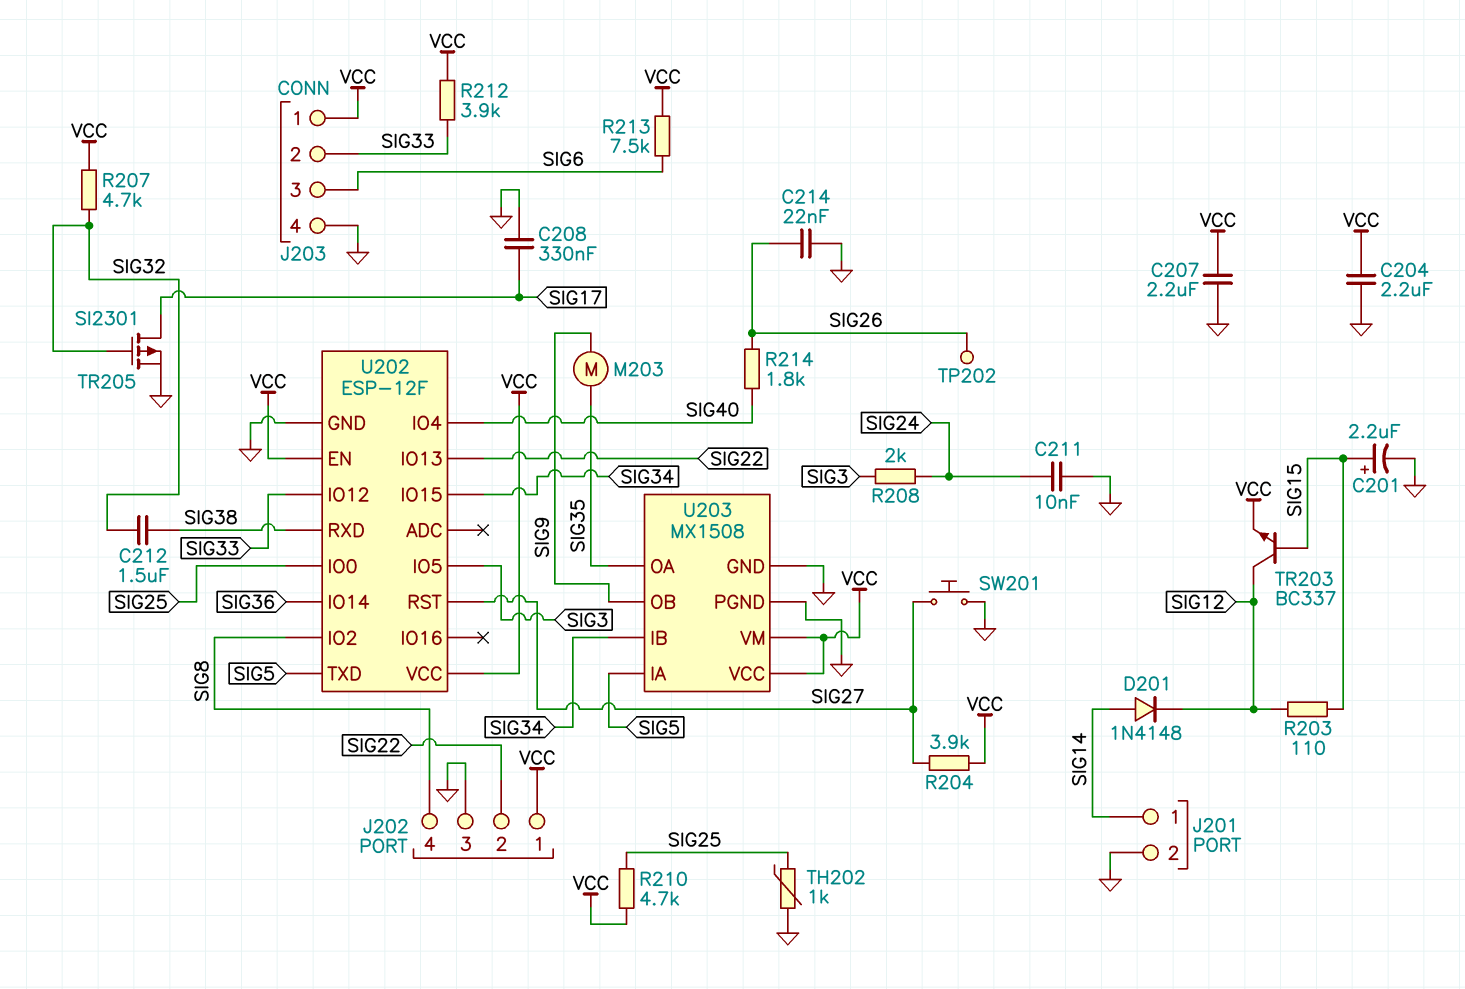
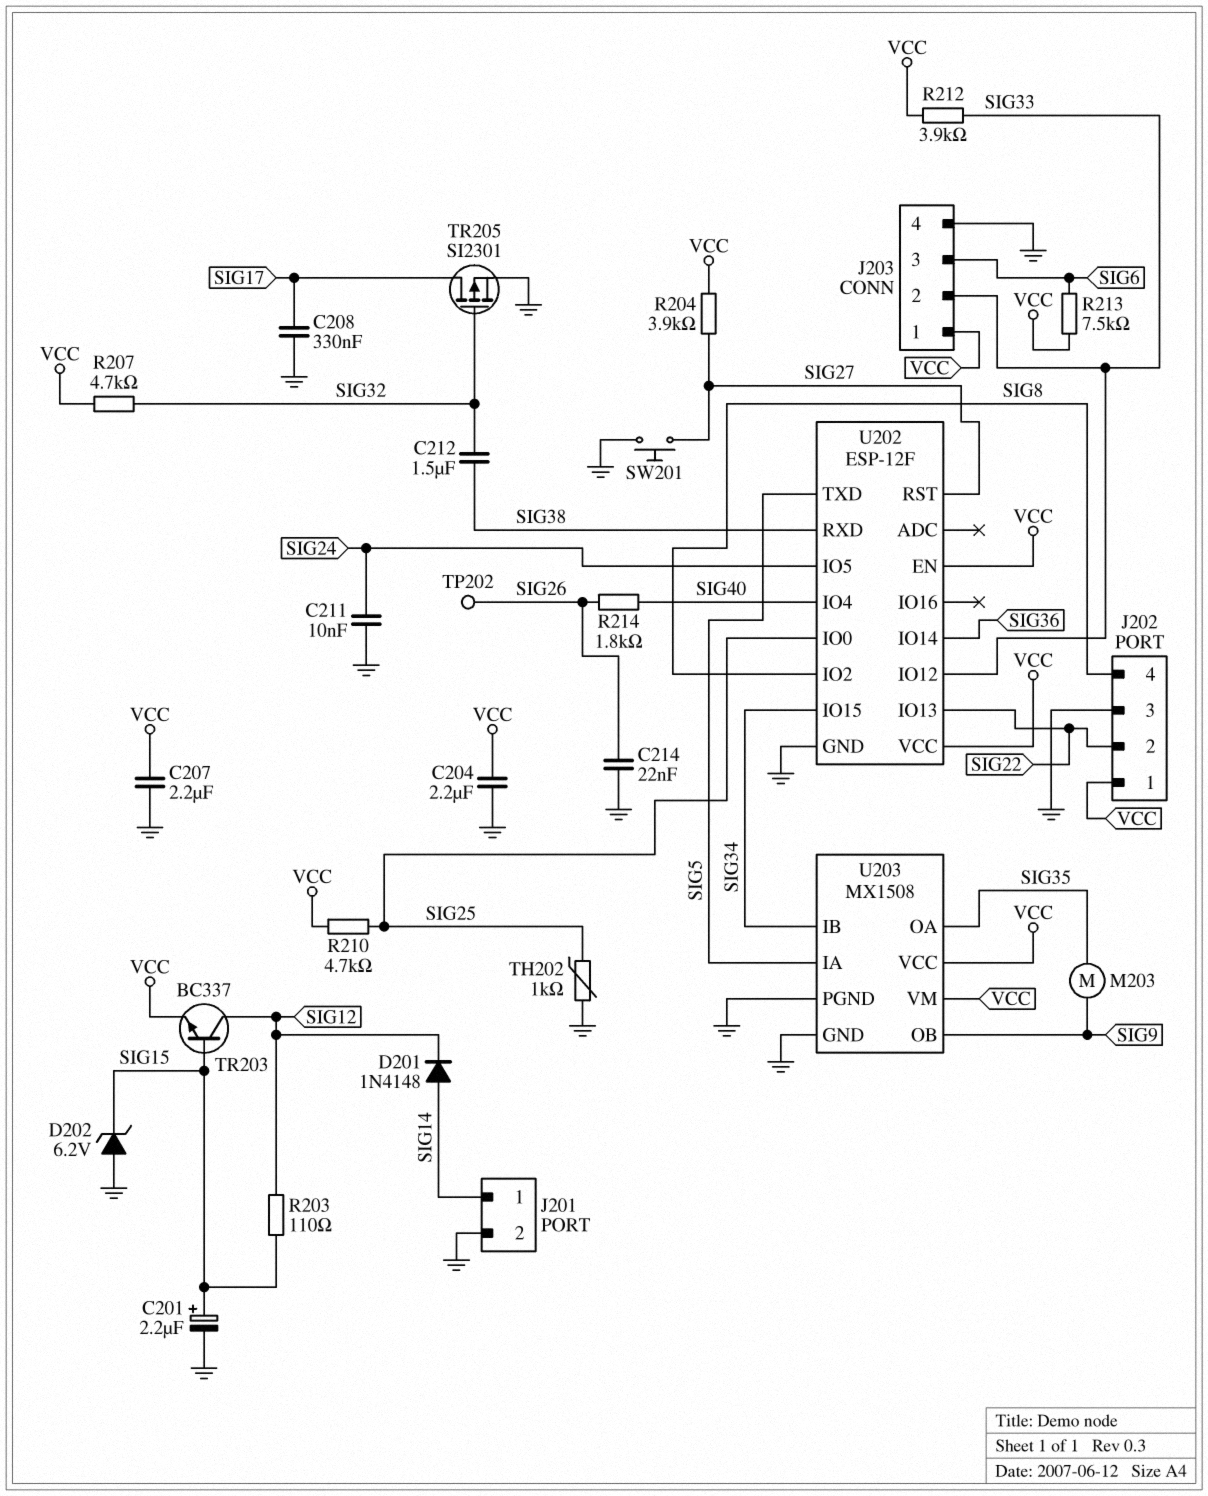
D202: none -> zener 6.2V (A GND, K SIG15)
R208: 2k (SIG3, SIG24) -> none
U202 pin IO5: SIG3 -> SIG24

